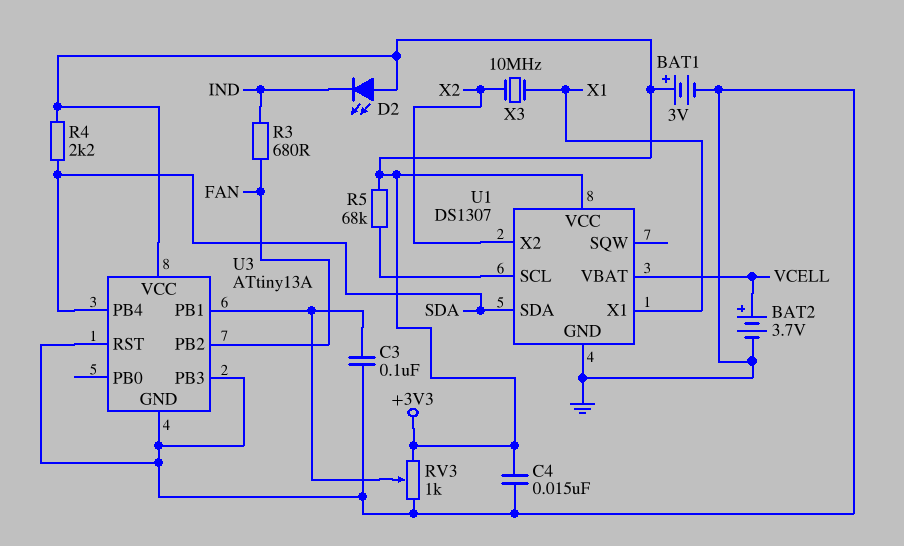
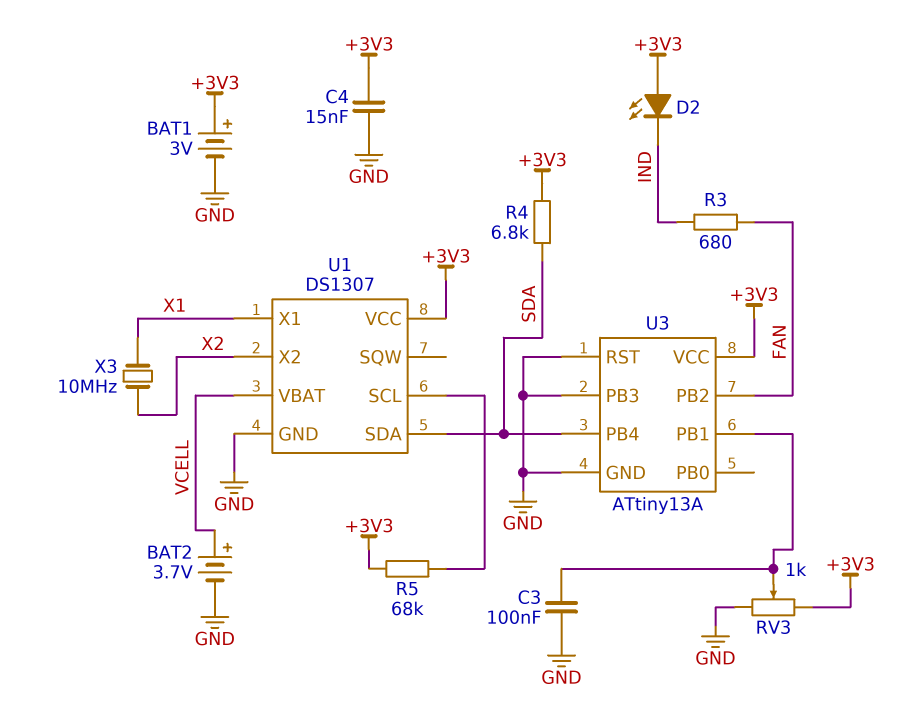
R4: 2.2k (+3V3, SDA) -> 6.8k (+3V3, SDA)

